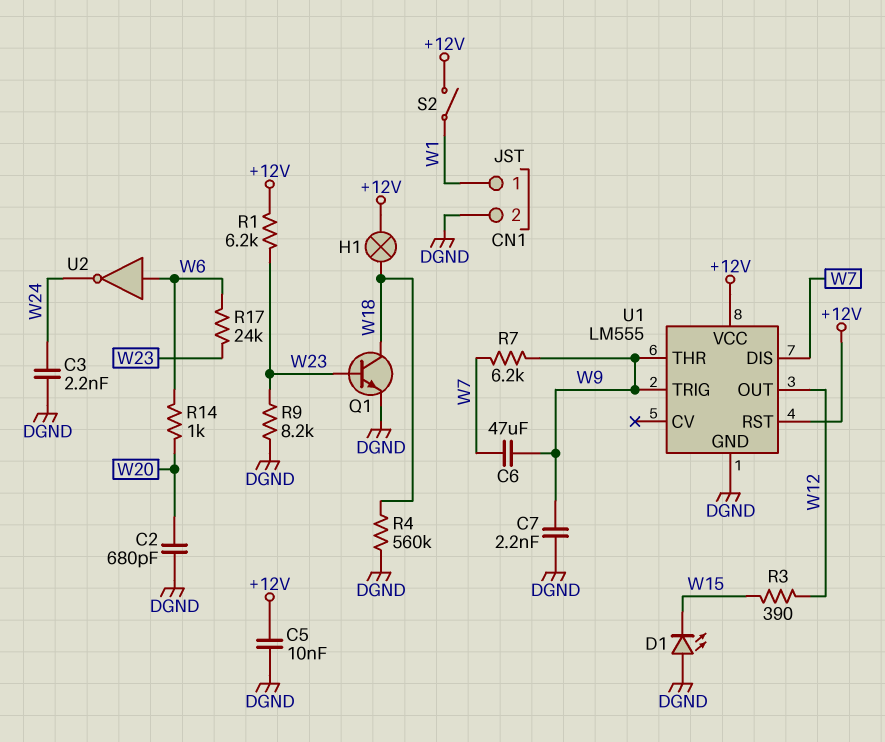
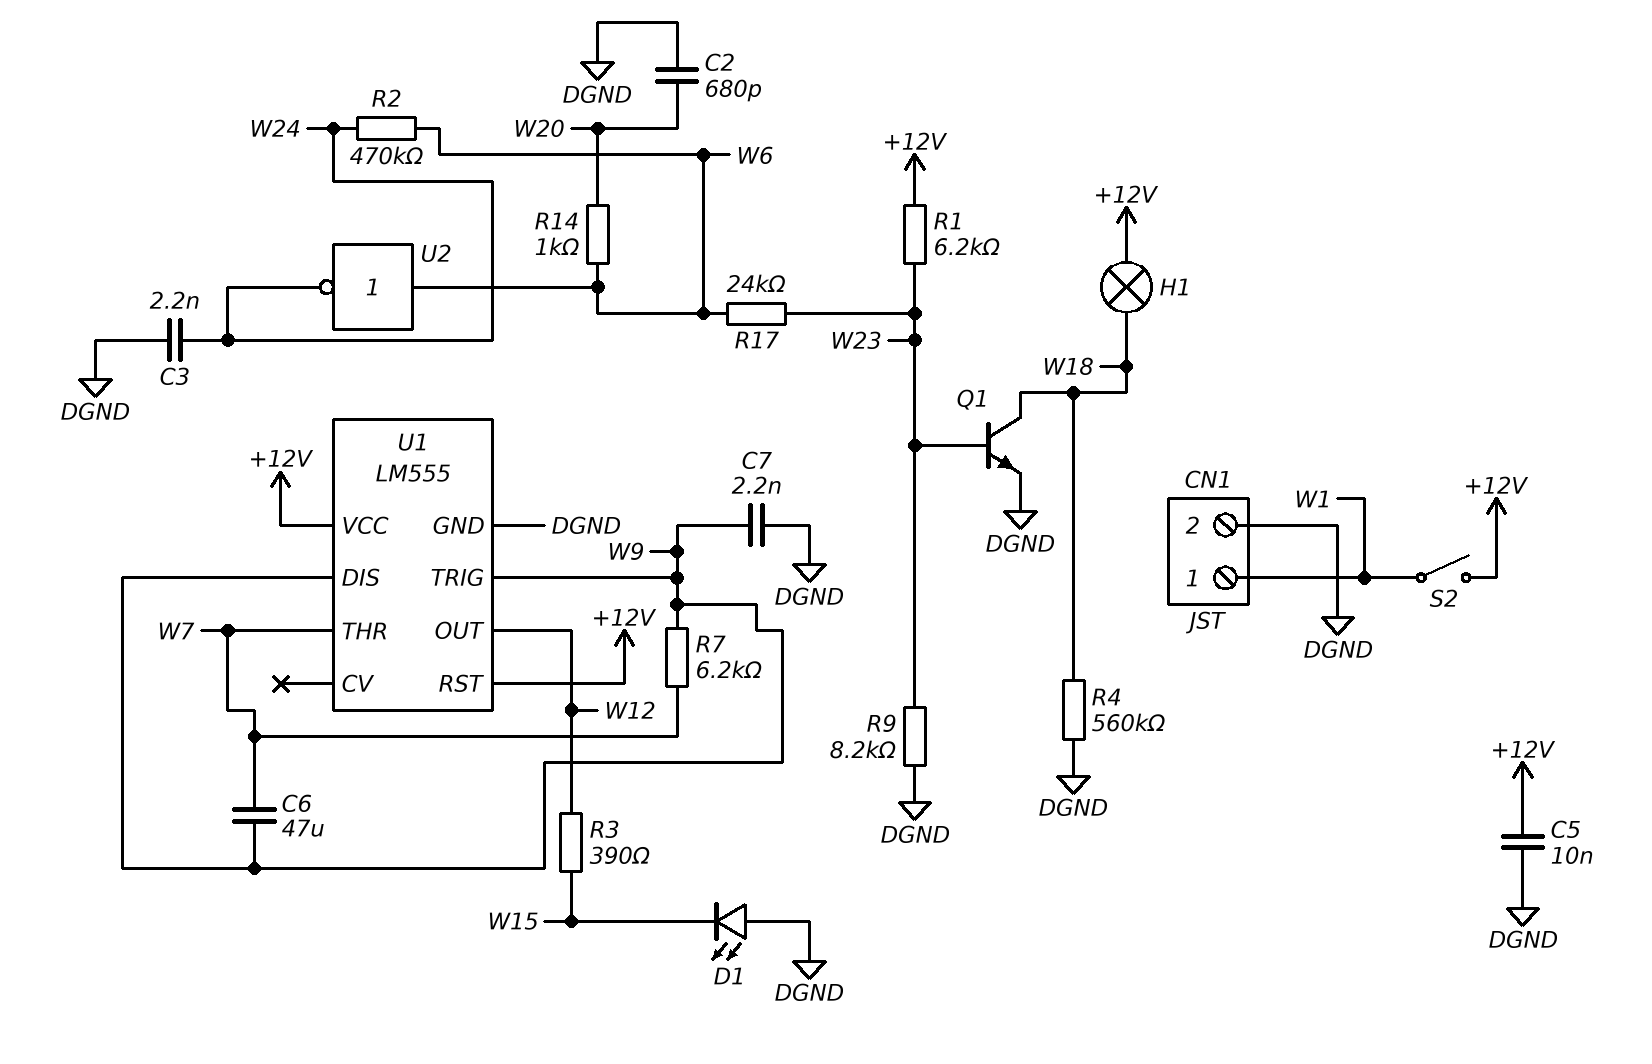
R2: none -> 470k (W6, W24)
U1 pin DIS: W7 -> W9
U1 pin THR: W9 -> W7

